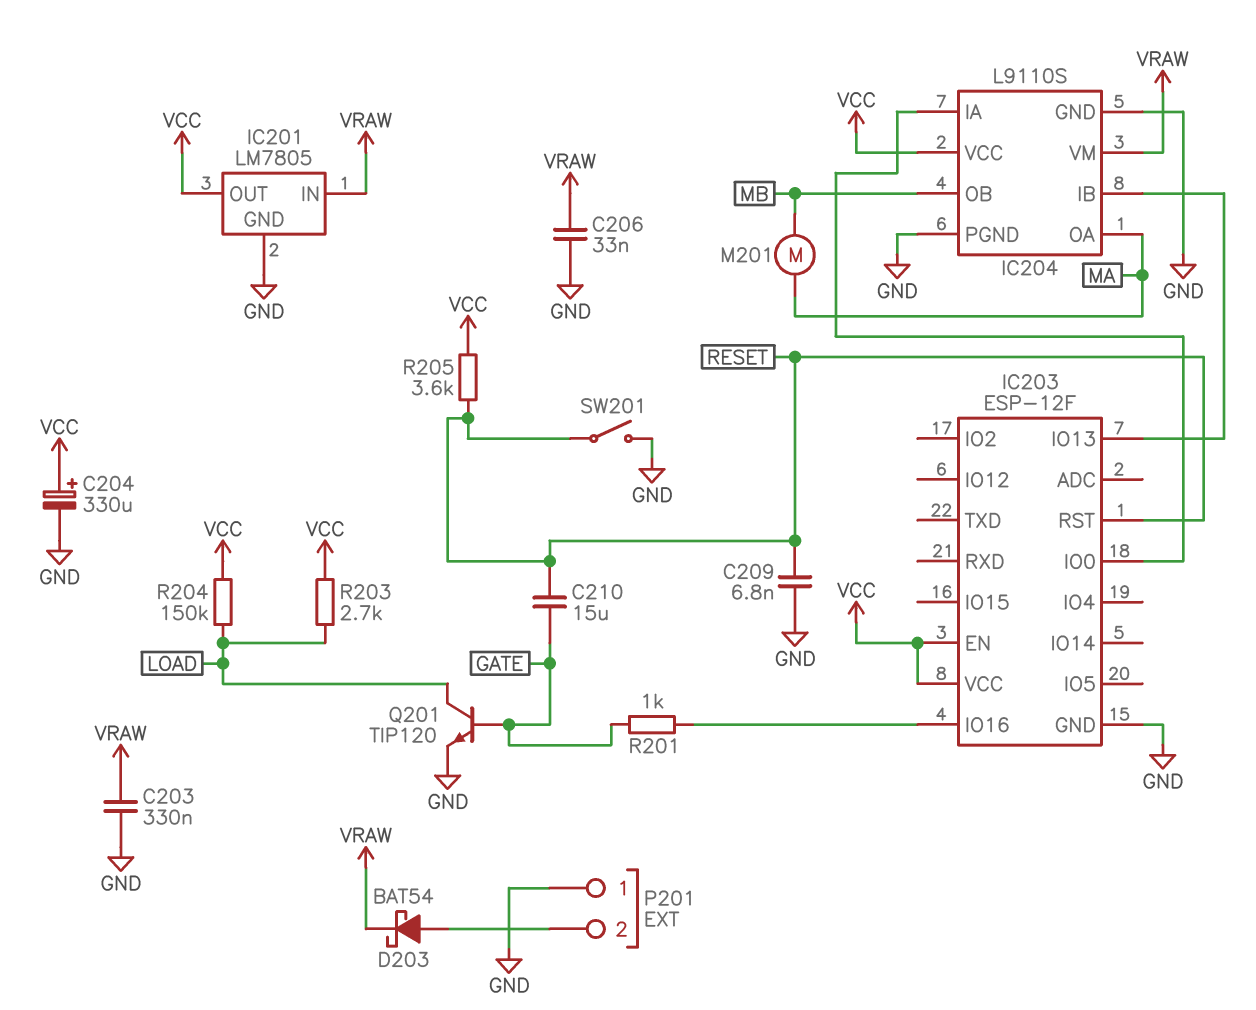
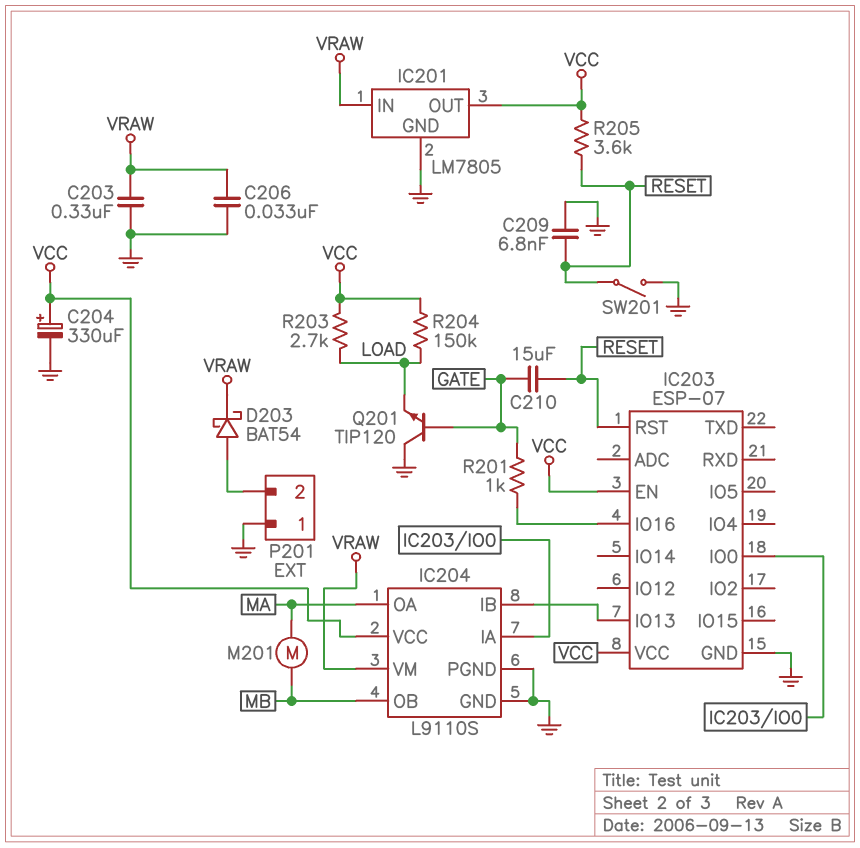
IC203: ESP-12F -> ESP-07
Q201: NPN TIP120 (B GATE, C LOAD, E GND) -> NPN TIP120 (B GATE, C GND, E LOAD)

